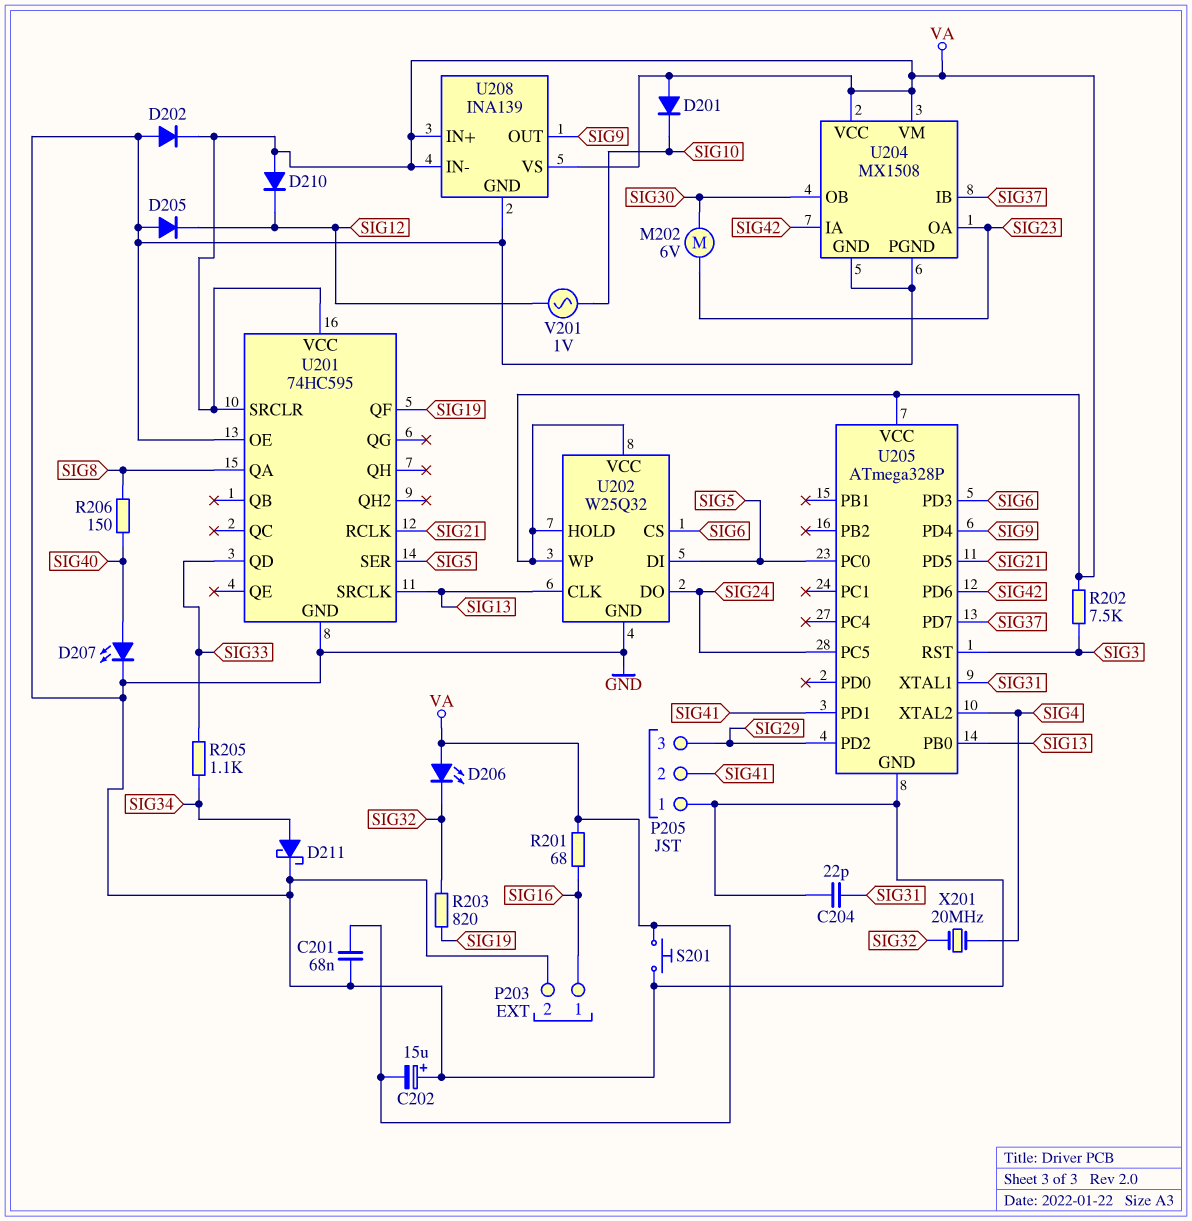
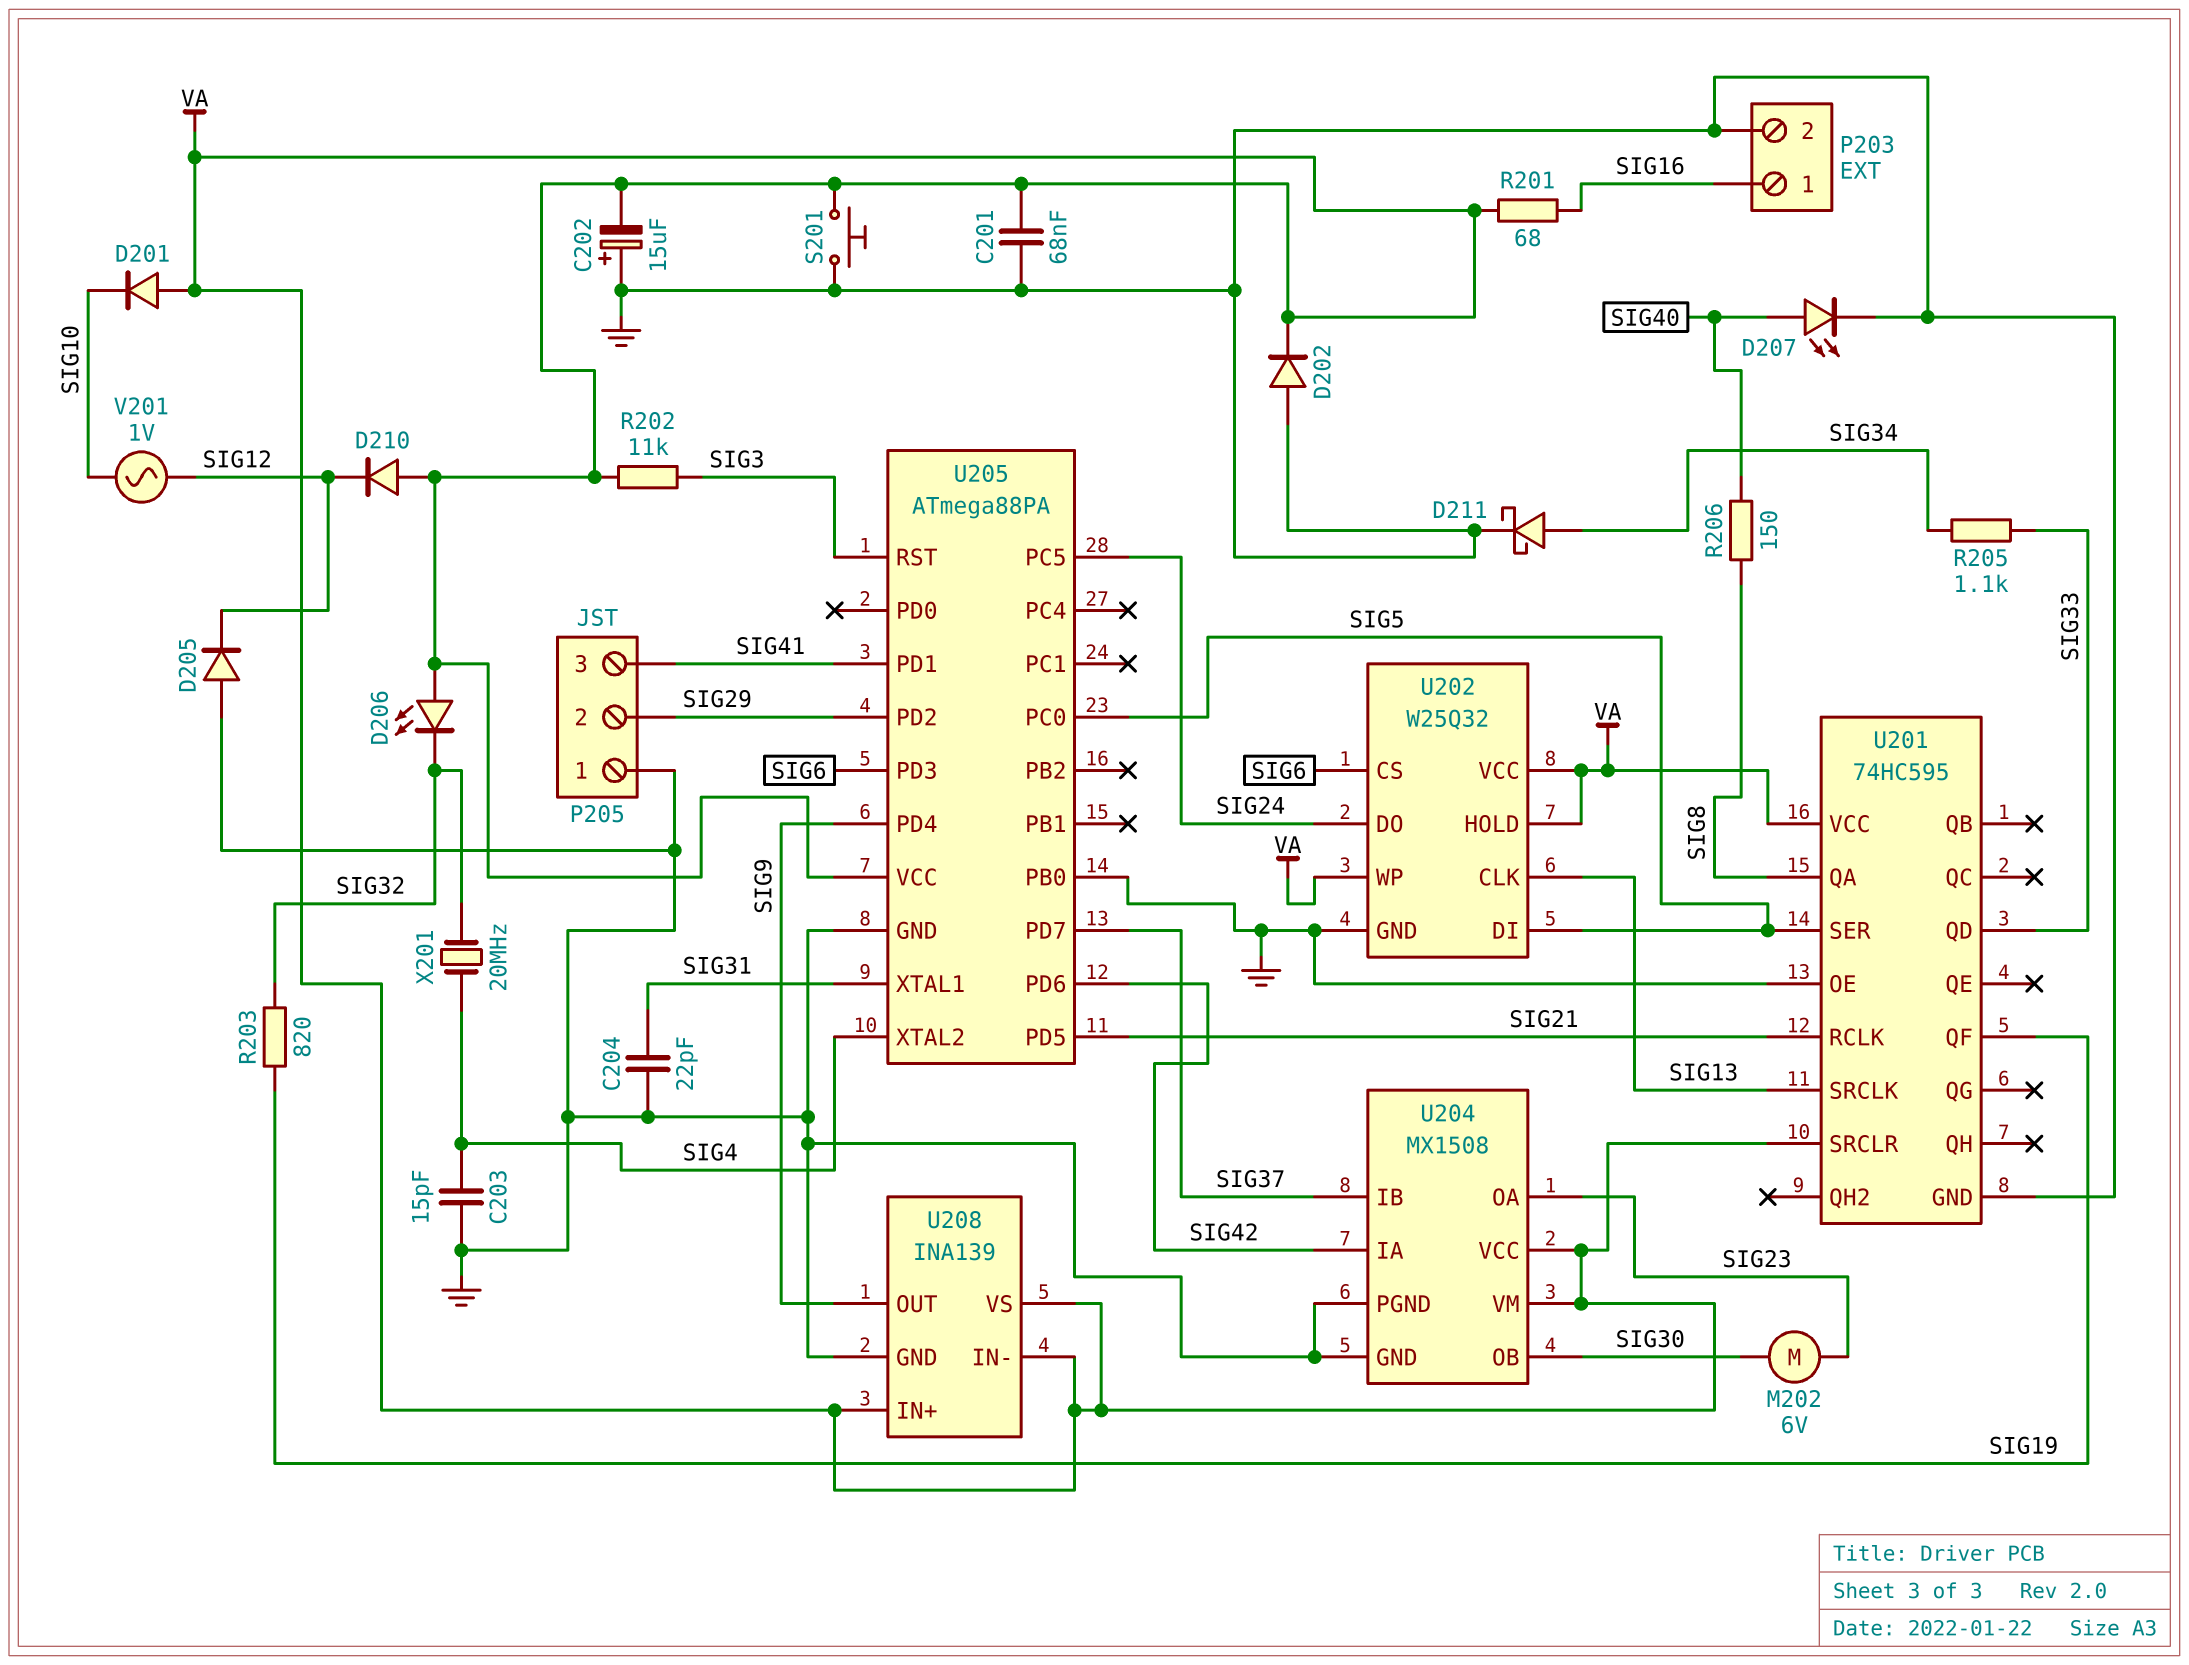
C203: none -> 15pF (GND, SIG4)
P205 pin 2: SIG41 -> SIG29
P205 pin 3: SIG29 -> SIG41
R202: 7.5k (SIG3, VA) -> 11k (SIG3, VA)
U205: ATmega328P -> ATmega88PA
U205 pin PB0: SIG13 -> GND

